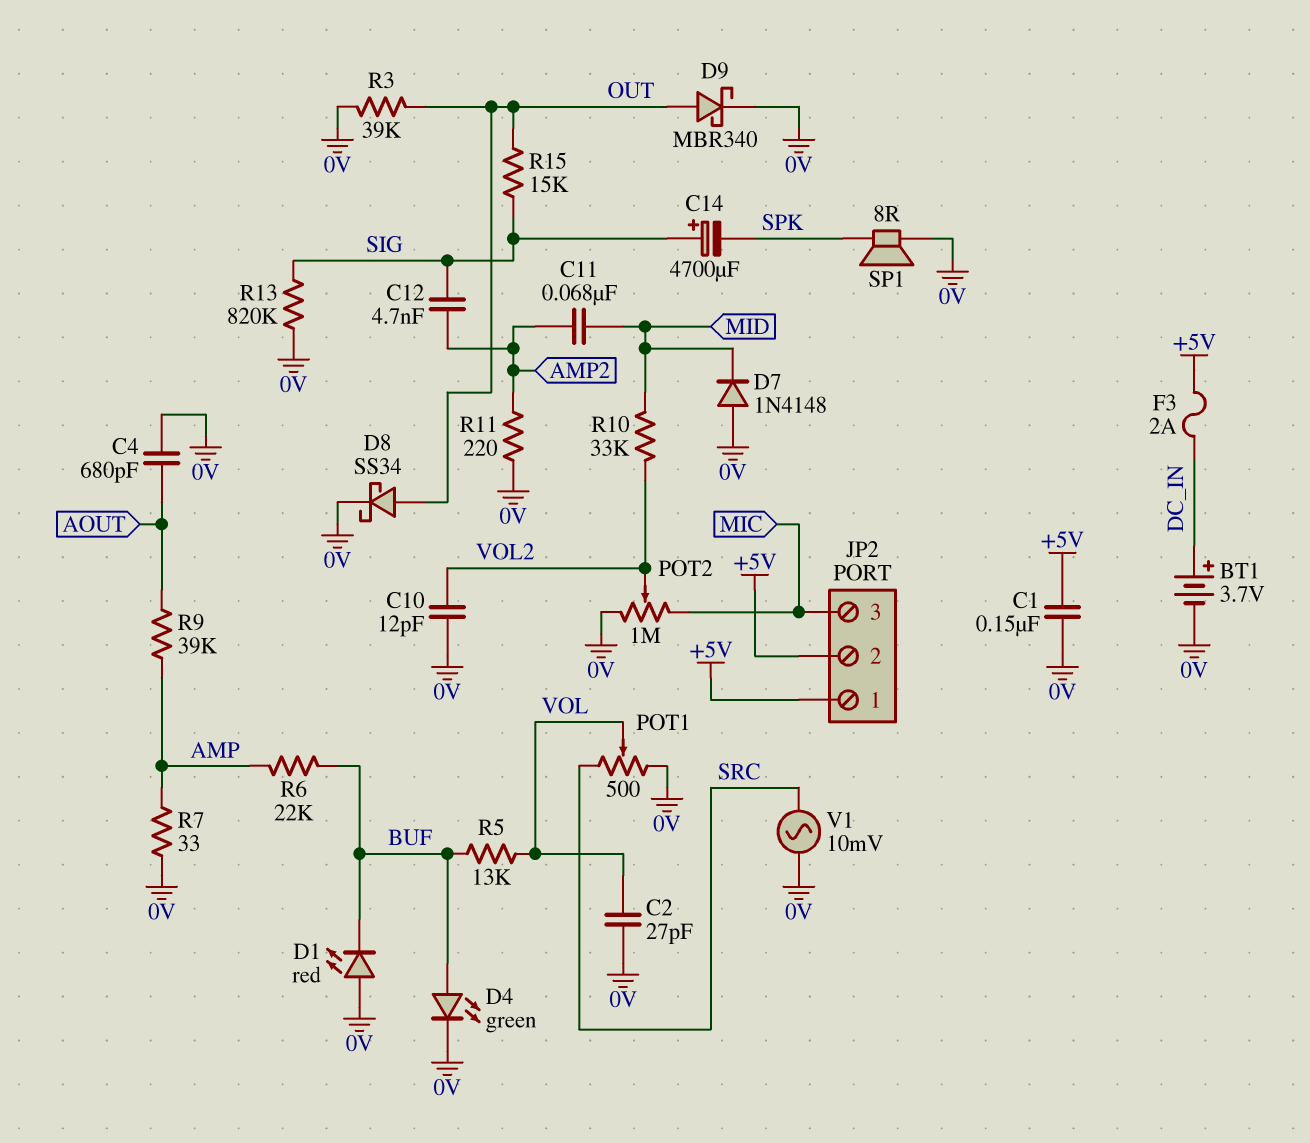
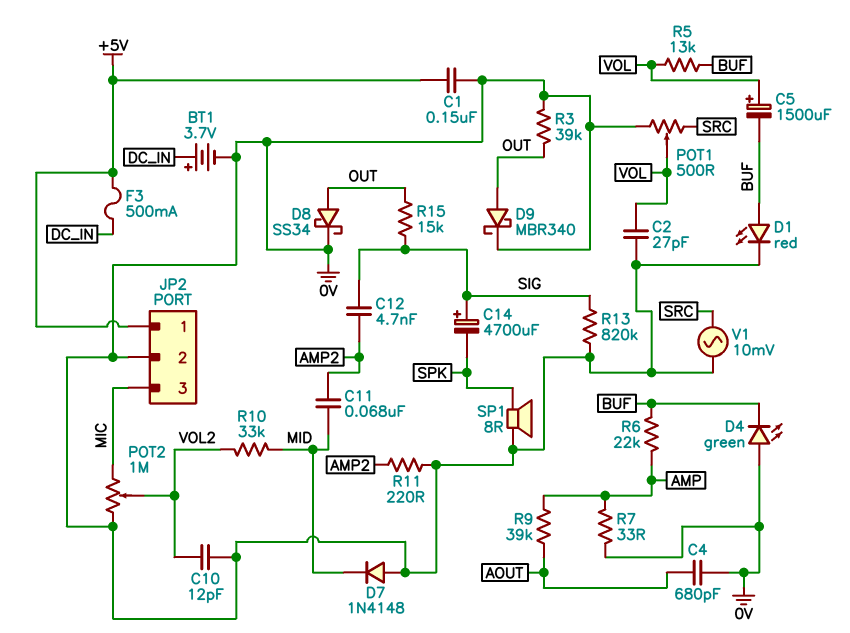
C5: none -> 1500uF (plus VOL, minus BUF)
D1: LED red (A 0V, K BUF) -> LED red (A BUF, K 0V)
D4: LED green (A BUF, K 0V) -> LED green (A 0V, K BUF)
F3: 2A (+5V, DC_IN) -> 500mA (+5V, DC_IN)
JP2 pin 2: +5V -> 0V

